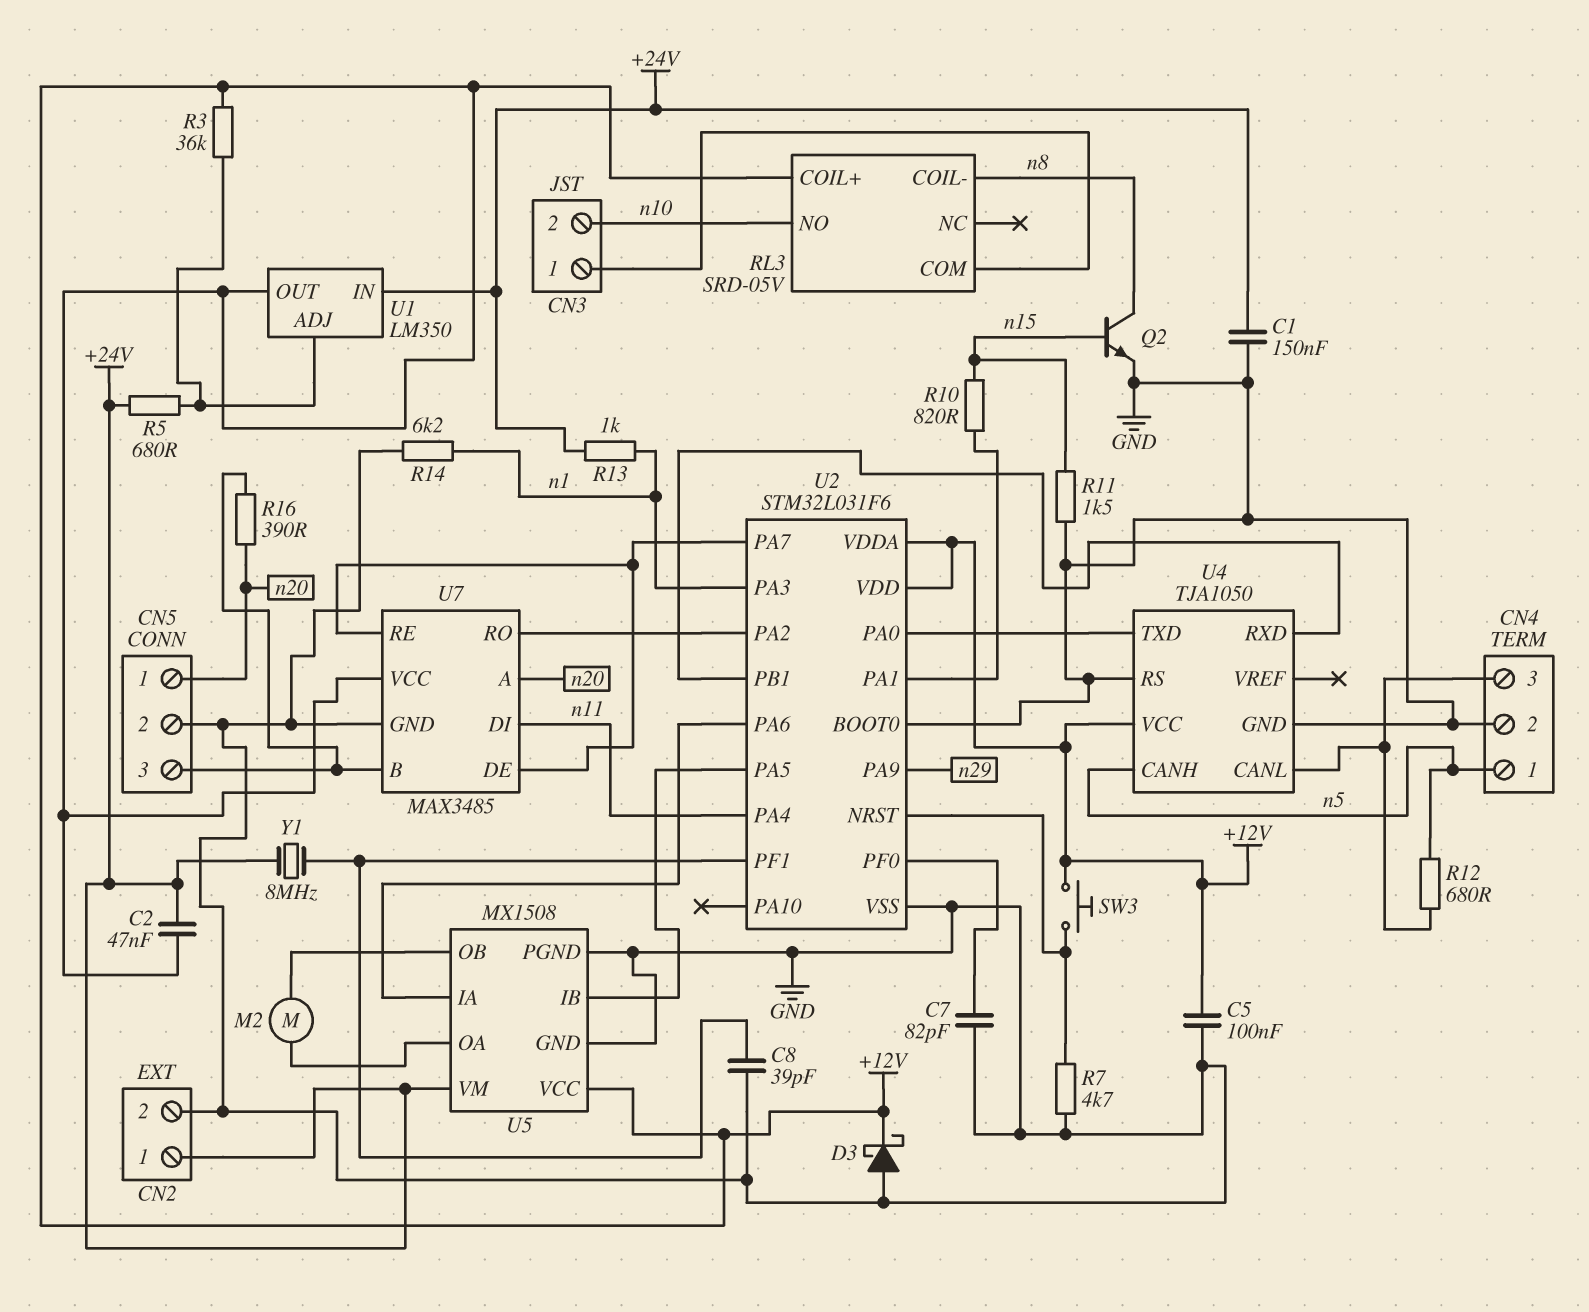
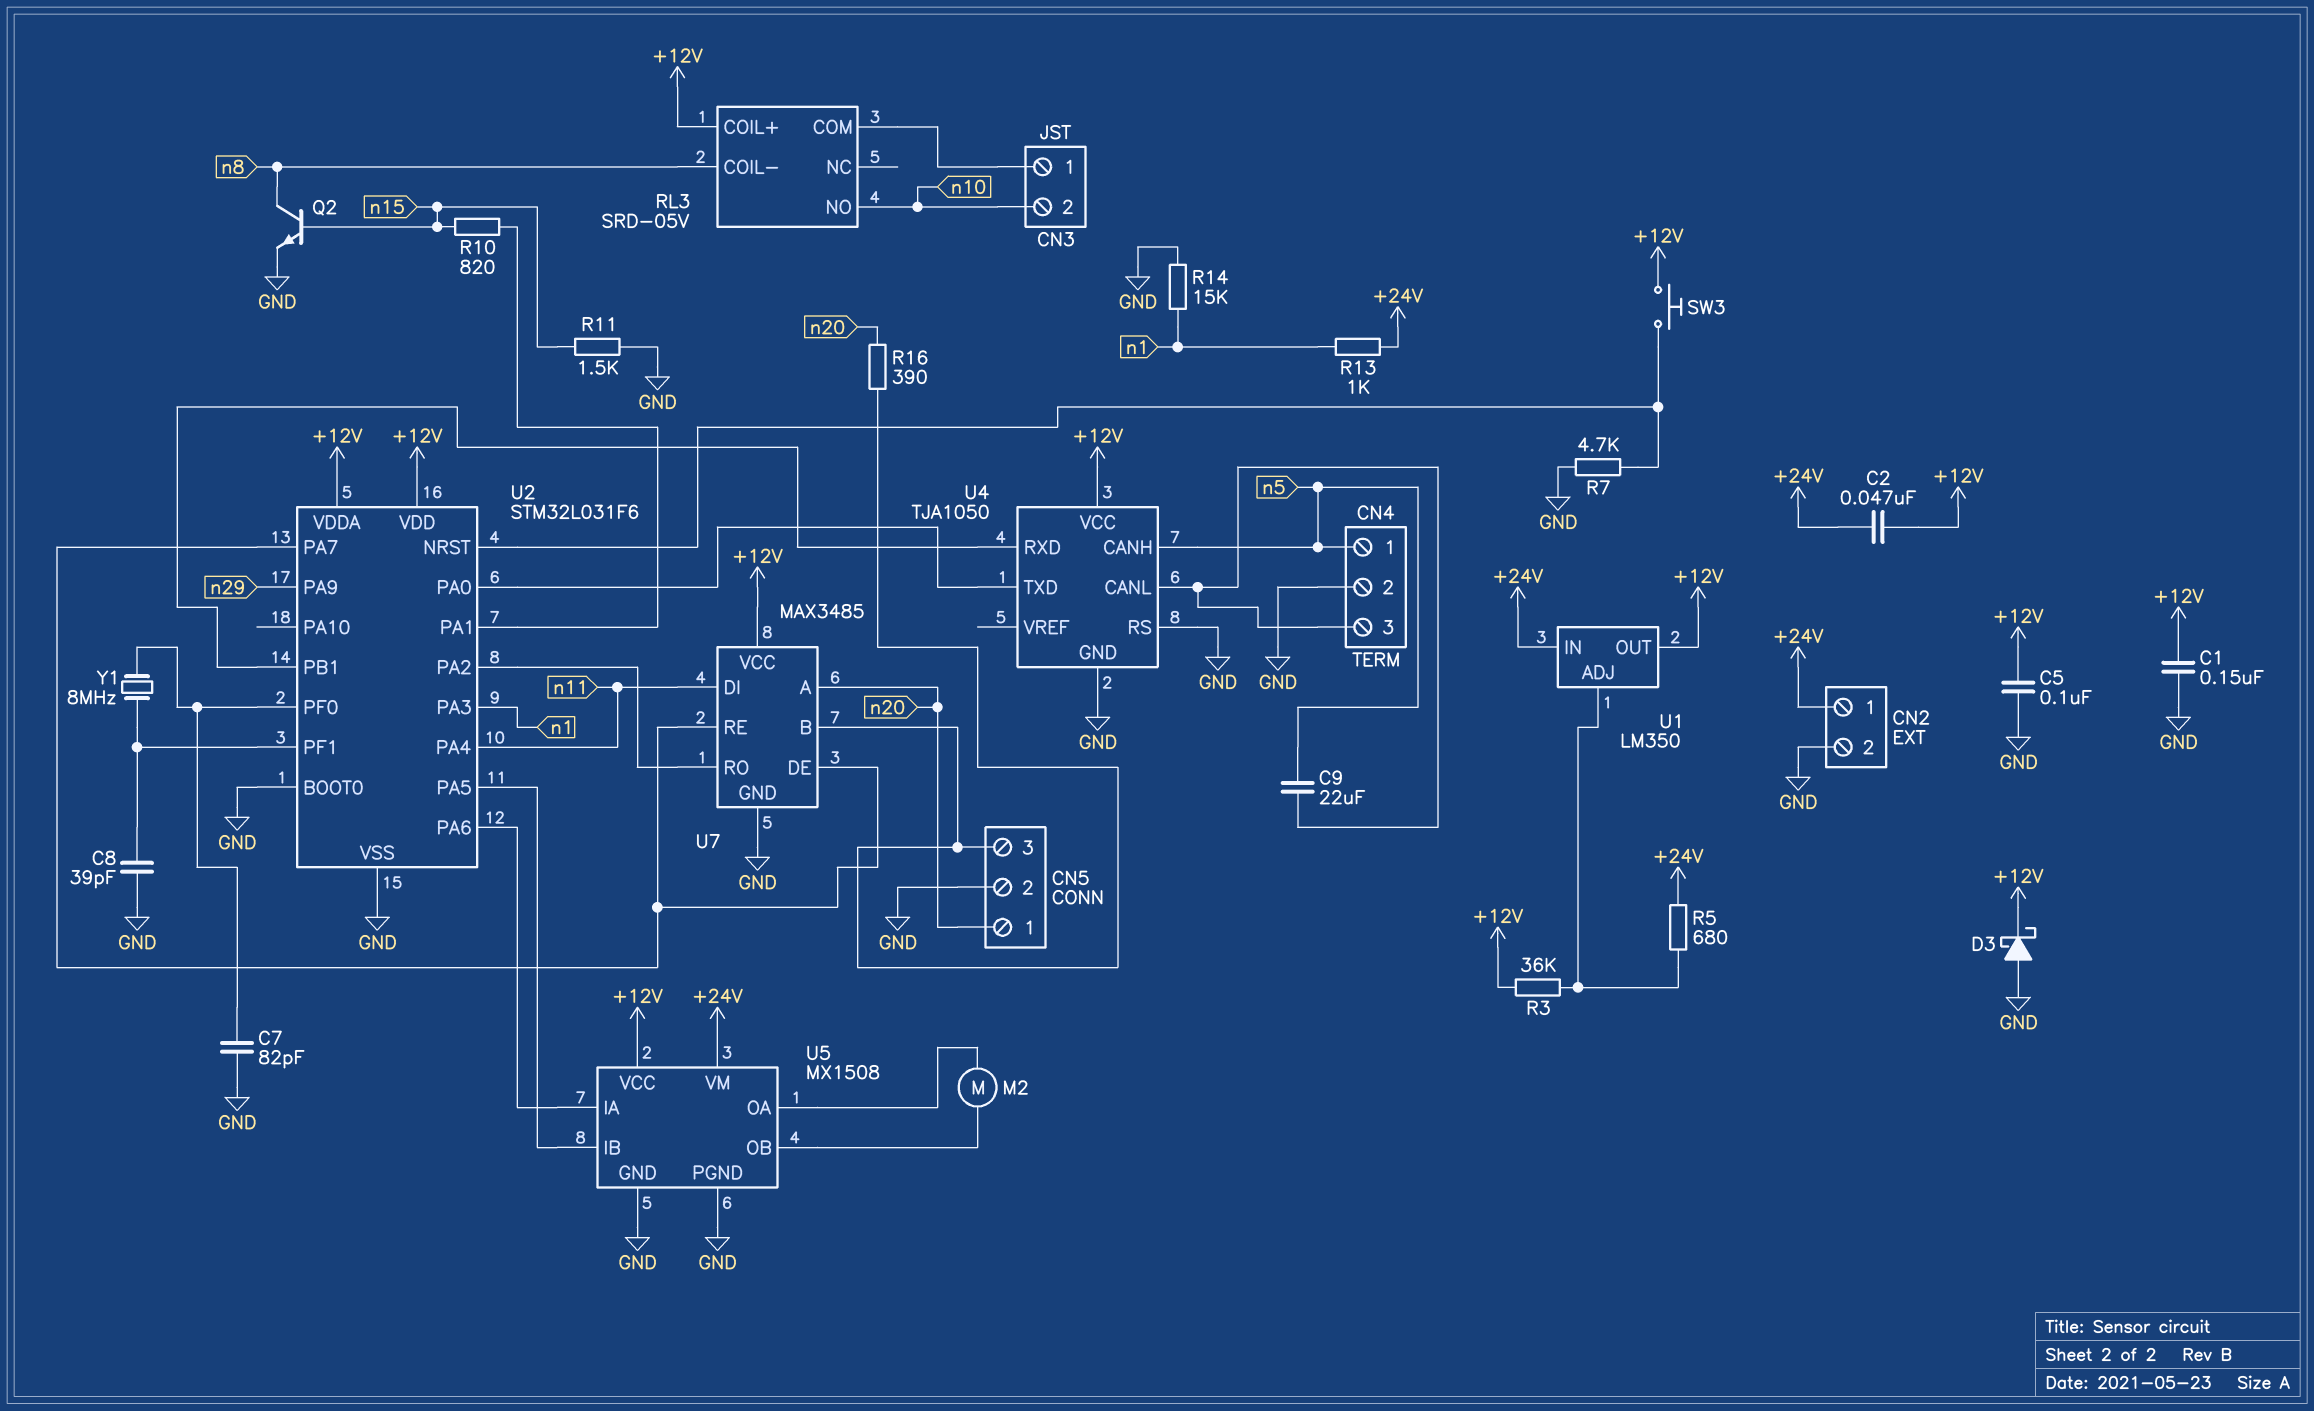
C1: 150nF (+24V, GND) -> 150nF (+12V, GND)
C9: none -> 22uF (CN4/3, n5)
R12: 680 (CN4/3, n5) -> none
R14: 6.2k (GND, n1) -> 15k (GND, n1)
Y1: 8MHz (+24V, U2/PF1) -> 8MHz (U2/PF0, U2/PF1)

